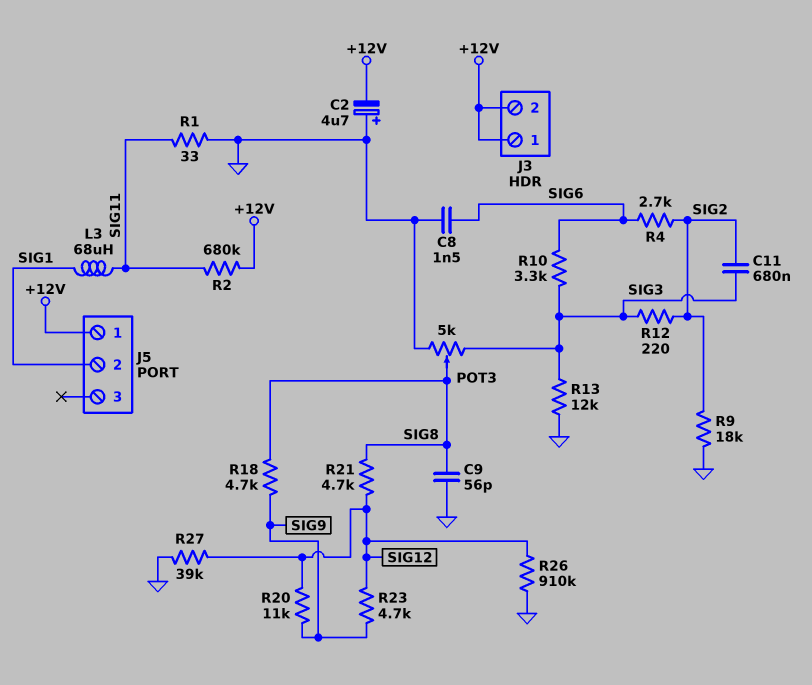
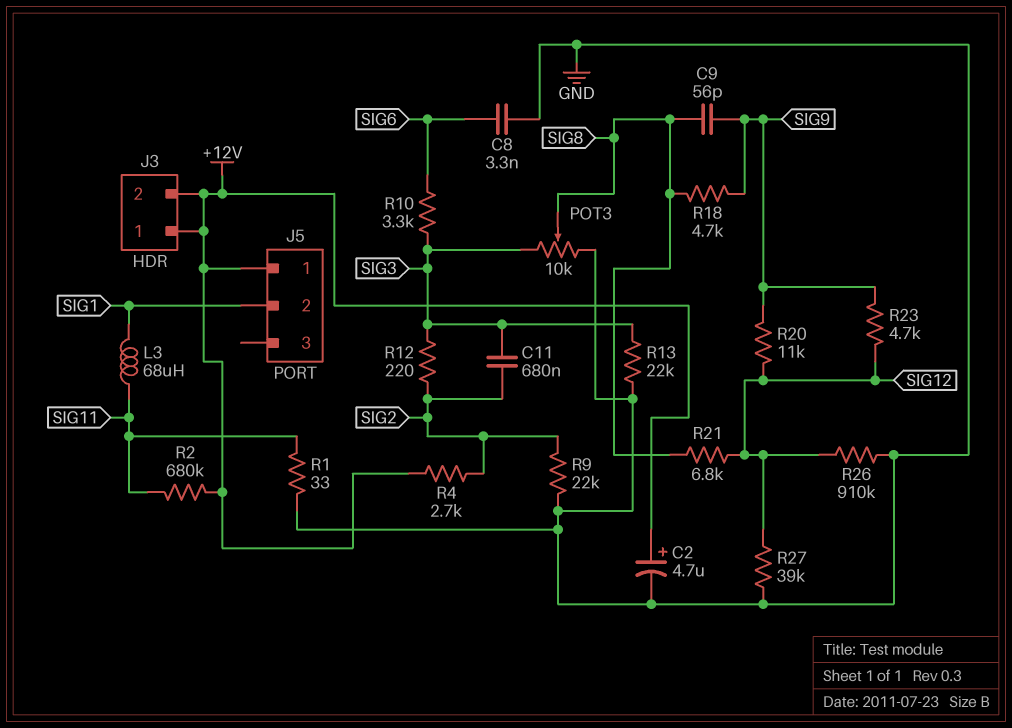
C2: 4.7uF (plus GND, minus +12V) -> 4.7uF (plus +12V, minus GND)
C8: 1.5nF (GND, SIG6) -> 3.3nF (GND, SIG6)
C9: 56pF (GND, SIG8) -> 56pF (SIG8, SIG9)
POT3: 5k (GND, SIG3, wiper SIG8) -> 10k (GND, SIG3, wiper SIG8)
R4: 2.7k (SIG2, SIG6) -> 2.7k (+12V, SIG2)
R9: 18k (GND, SIG2) -> 22k (GND, SIG2)
R13: 12k (GND, SIG3) -> 22k (GND, SIG3)
R21: 4.7k (SIG8, SIG12) -> 6.8k (SIG8, SIG12)

